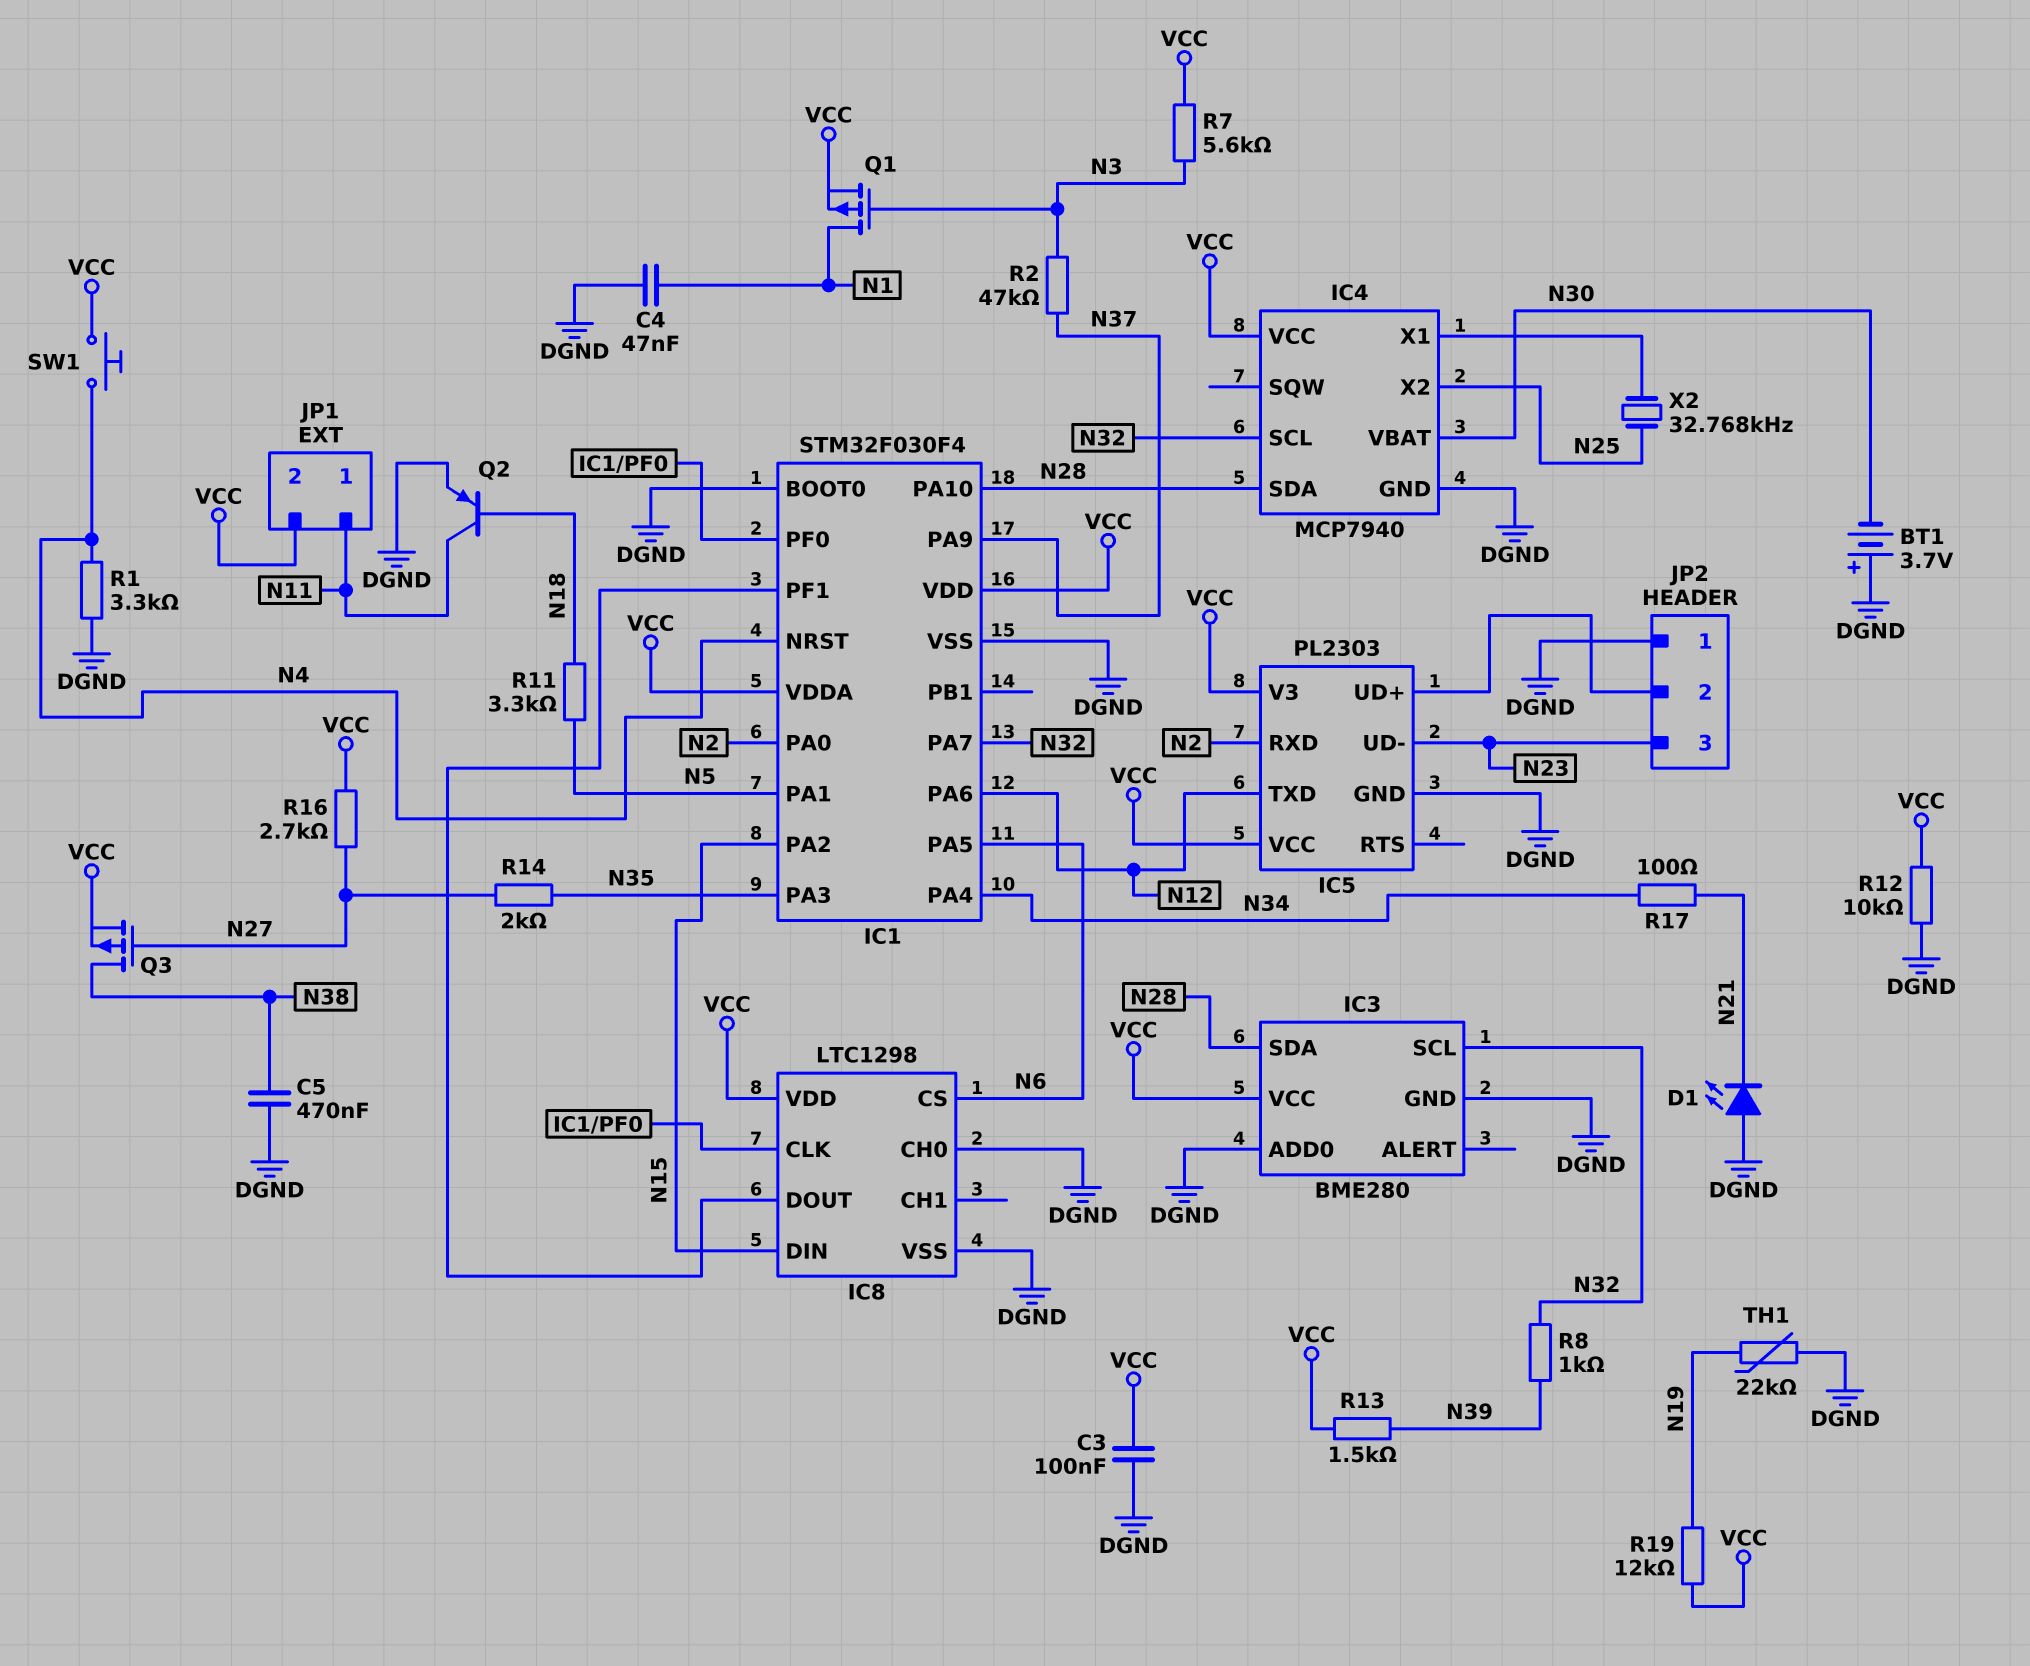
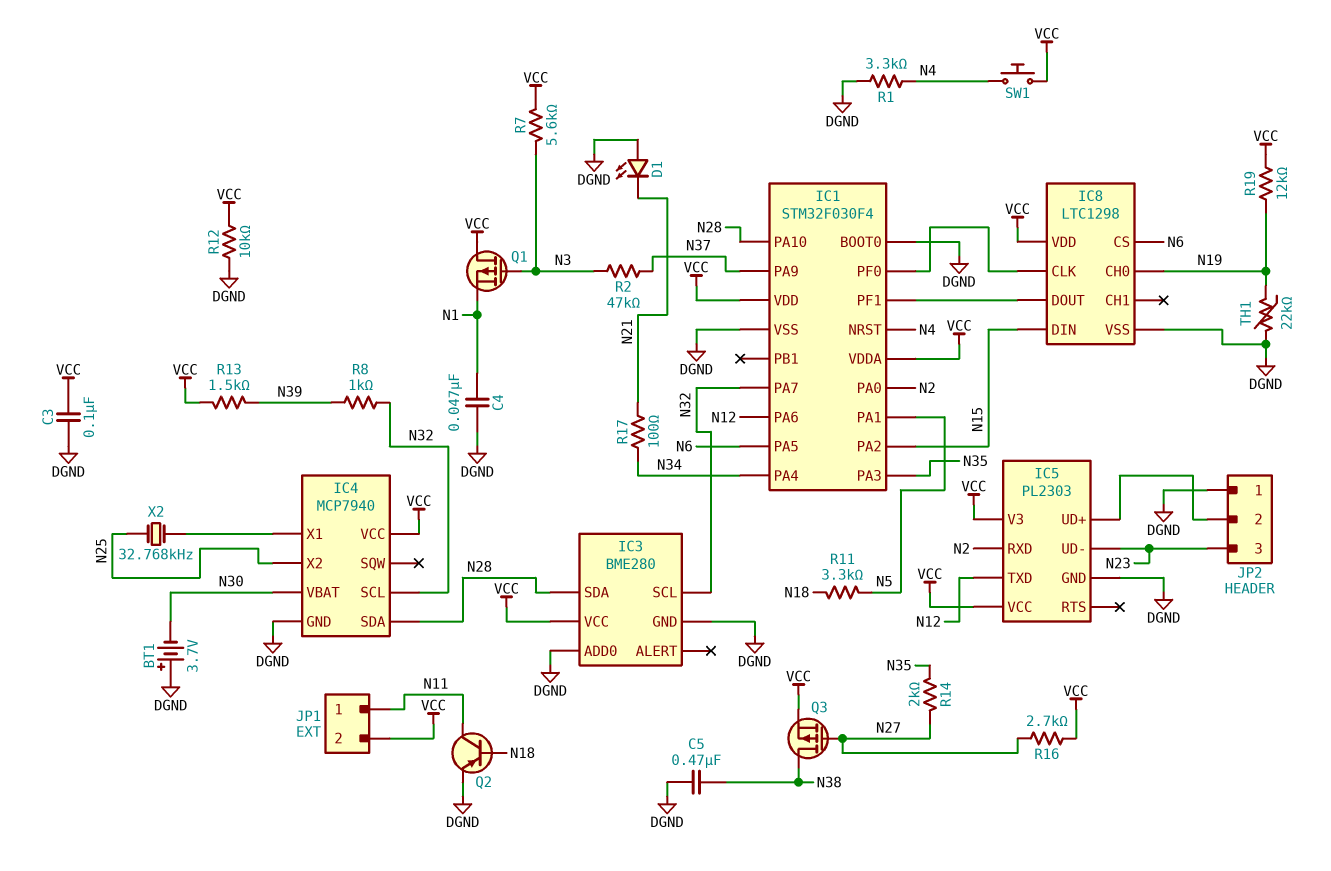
IC8 pin CH0: DGND -> N19
Q1: PMOS (G N3, D N1, S VCC) -> PMOS (G N3, D VCC, S N1)

